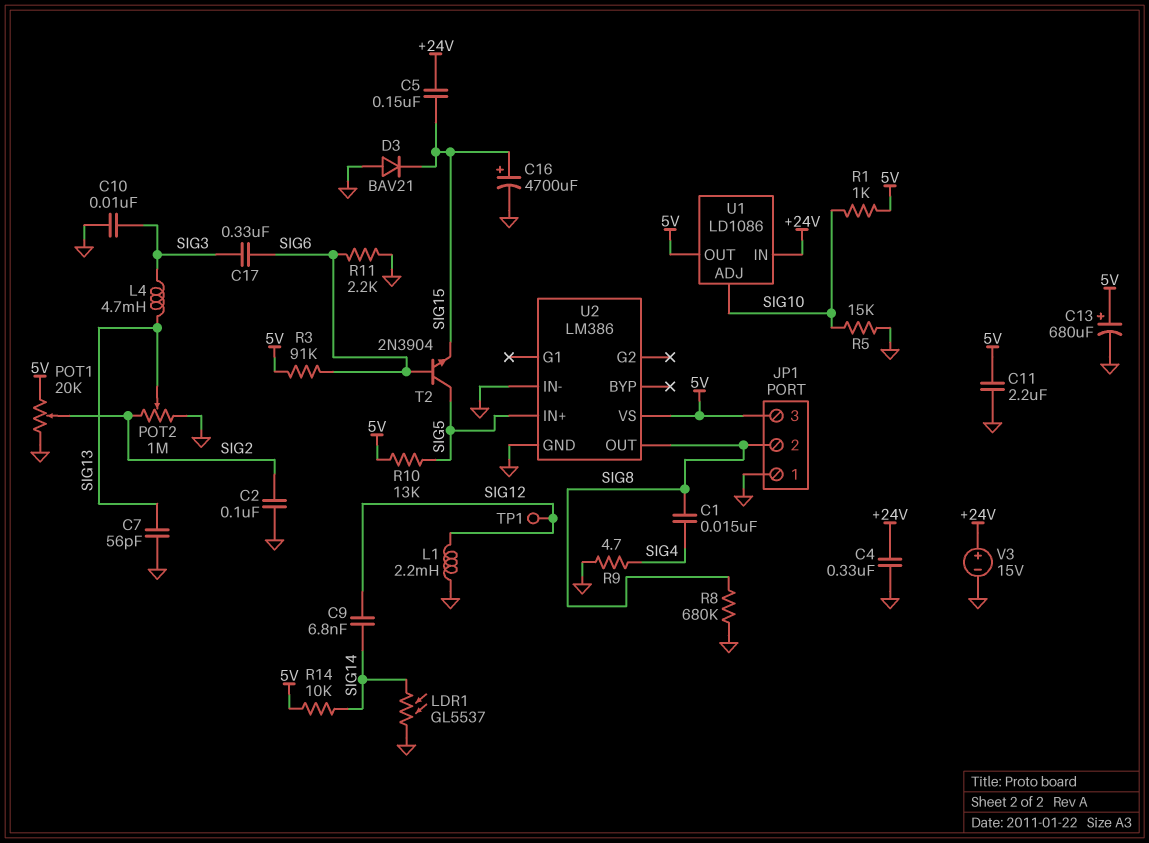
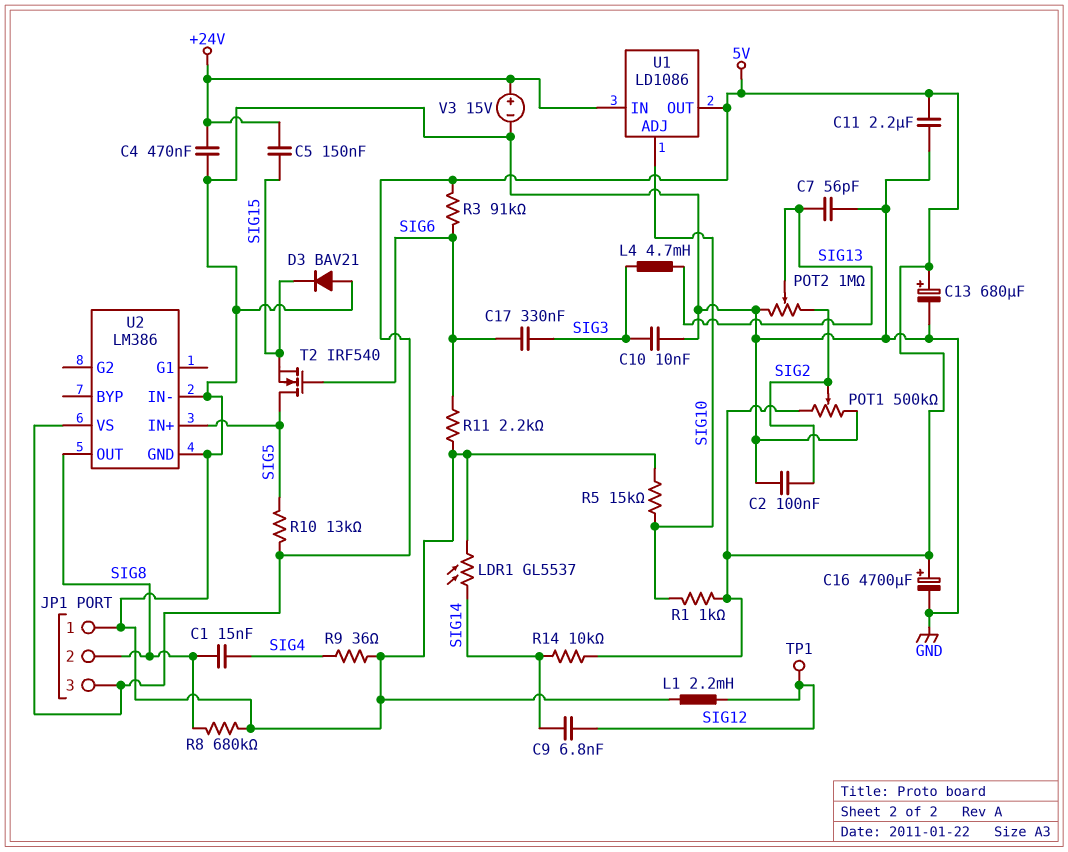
C4: 330nF (+24V, GND) -> 470nF (+24V, GND)
C16: 4700uF (plus SIG15, minus GND) -> 4700uF (plus 5V, minus GND)
POT1: 20k (5V, GND, wiper SIG2) -> 500k (5V, GND, wiper SIG2)
R9: 4.7 (GND, SIG4) -> 36 (GND, SIG4)
T2: NPN 2N3904 (B SIG6, C SIG5, E SIG15) -> NMOS IRF540 (G SIG6, D SIG5, S SIG15)

